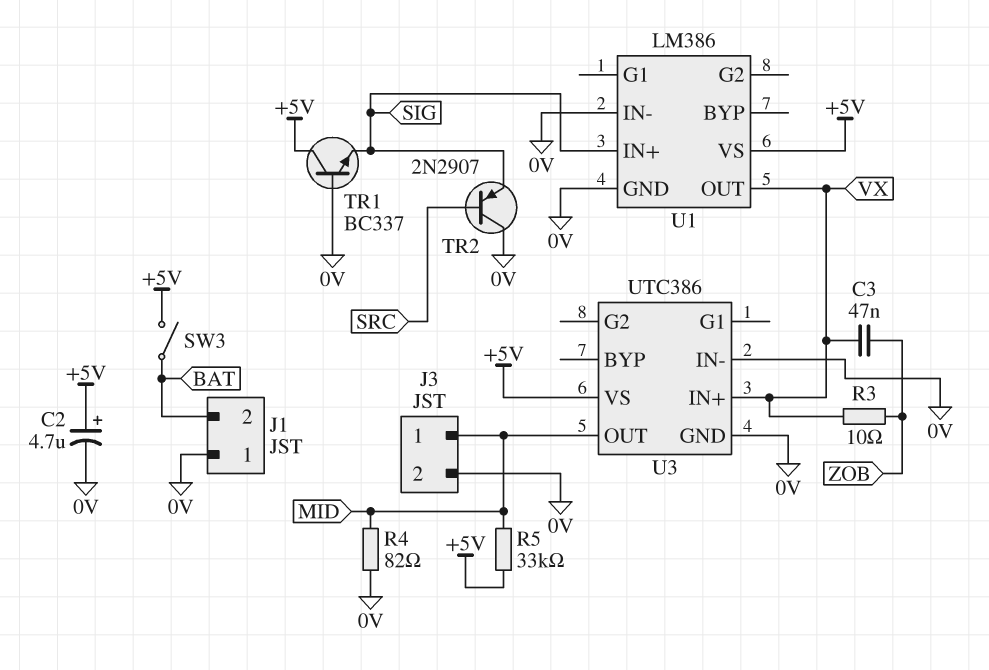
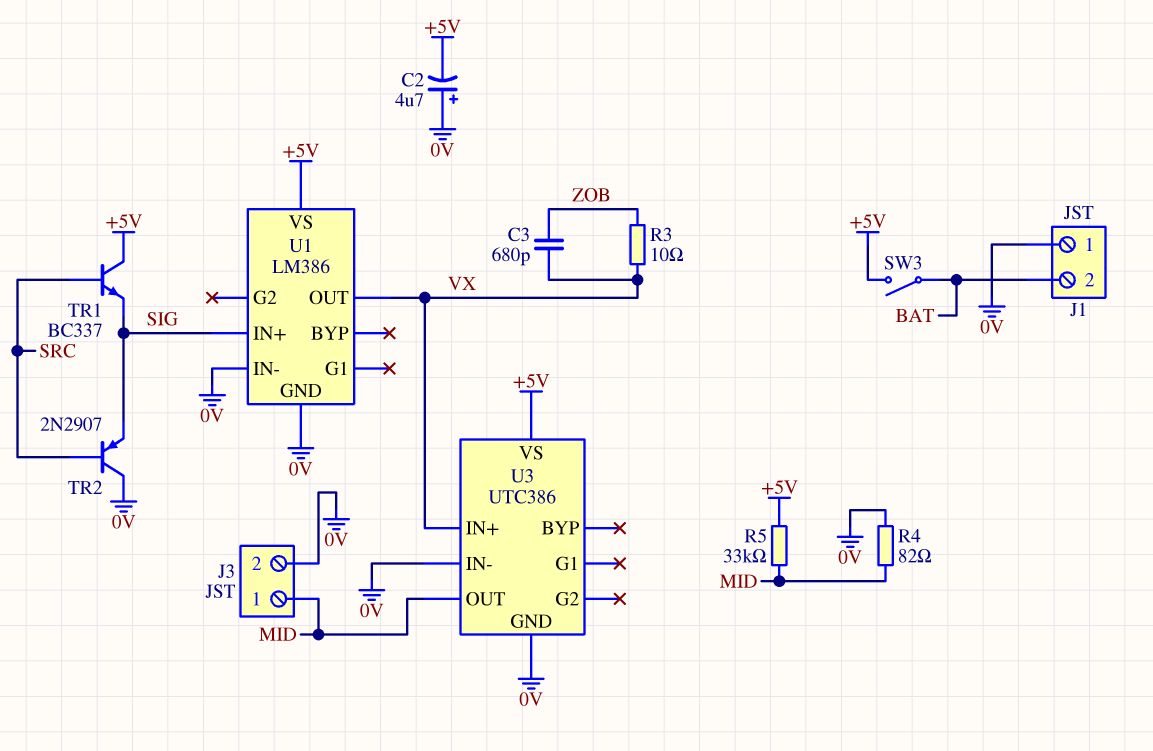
C2: 4.7uF (plus +5V, minus 0V) -> 4.7uF (plus 0V, minus +5V)
C3: 47nF (VX, ZOB) -> 680pF (VX, ZOB)
TR1: NPN BC337 (B 0V, C +5V, E SIG) -> NPN BC337 (B SRC, C +5V, E SIG)

